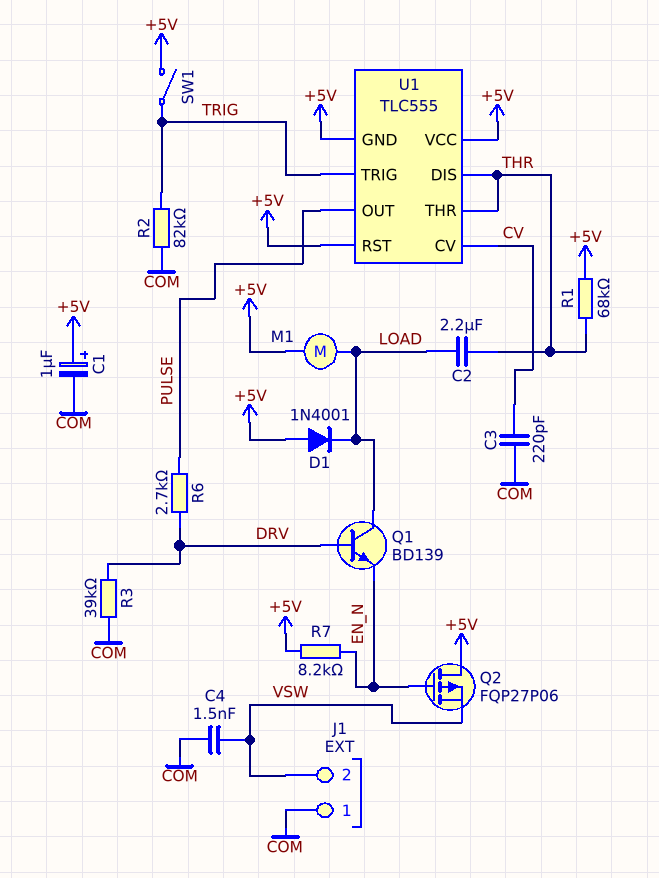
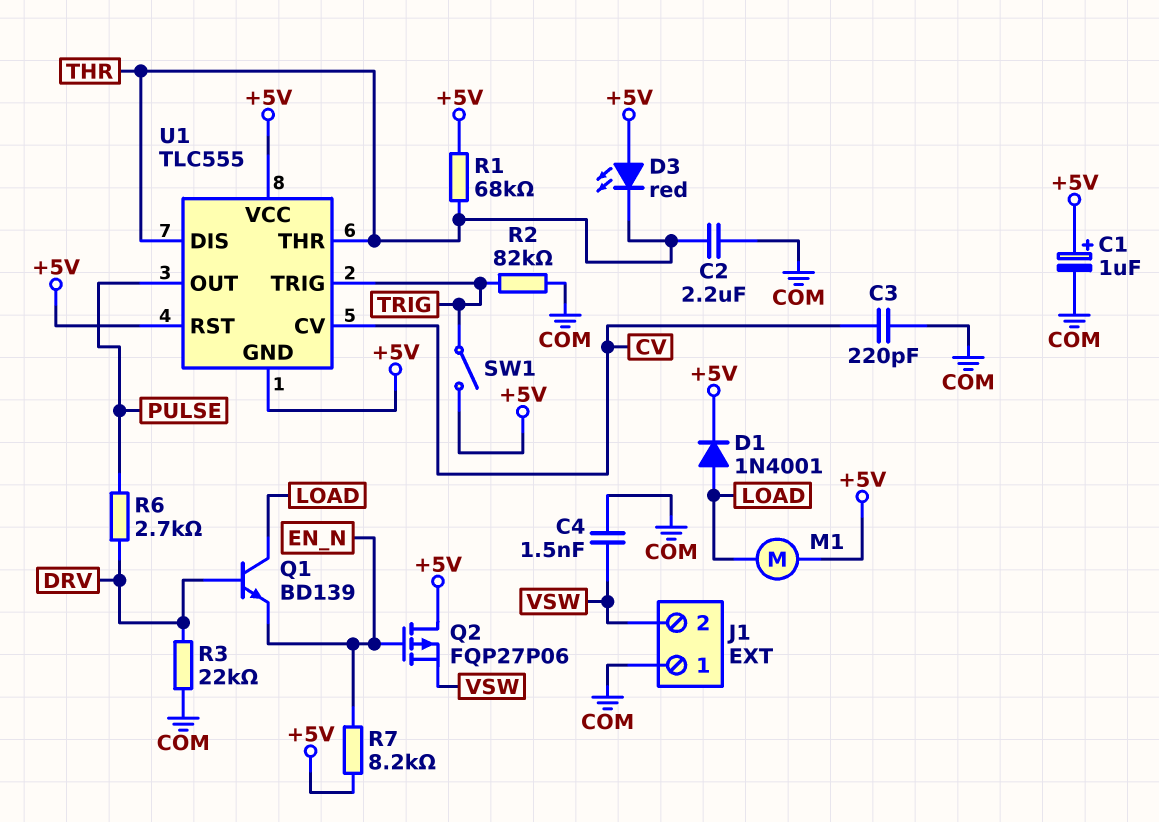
C2: 2.2uF (LOAD, THR) -> 2.2uF (COM, THR)
D1: diode 1N4001 (A +5V, K LOAD) -> diode 1N4001 (A LOAD, K +5V)
D3: none -> LED red (A +5V, K THR)
R3: 39k (COM, DRV) -> 22k (COM, DRV)

